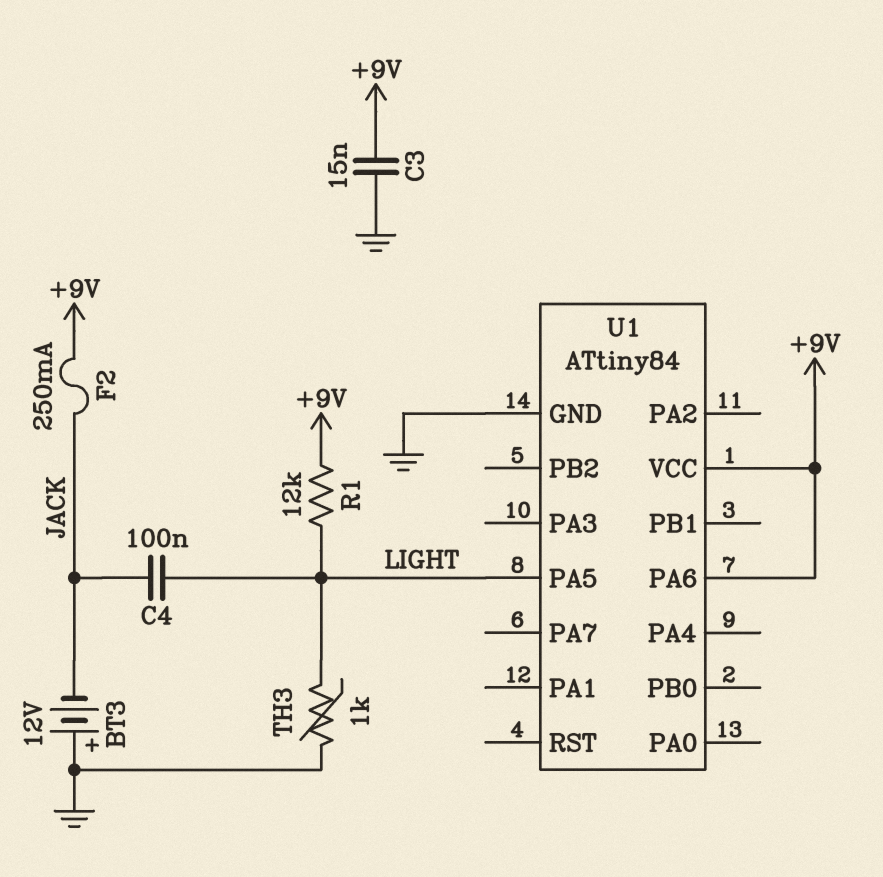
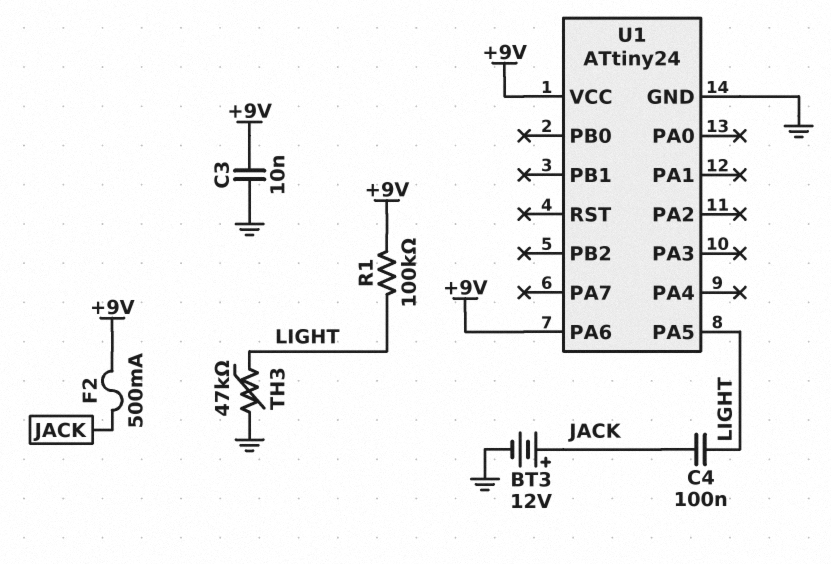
BT3: 12V (plus GND, minus JACK) -> 12V (plus JACK, minus GND)
C3: 15nF (+9V, GND) -> 10nF (+9V, GND)
F2: 250mA (+9V, JACK) -> 500mA (+9V, JACK)
R1: 12k (+9V, LIGHT) -> 100k (+9V, LIGHT)
TH3: 1k (GND, LIGHT) -> 47k (GND, LIGHT)
U1: ATtiny84 -> ATtiny24

